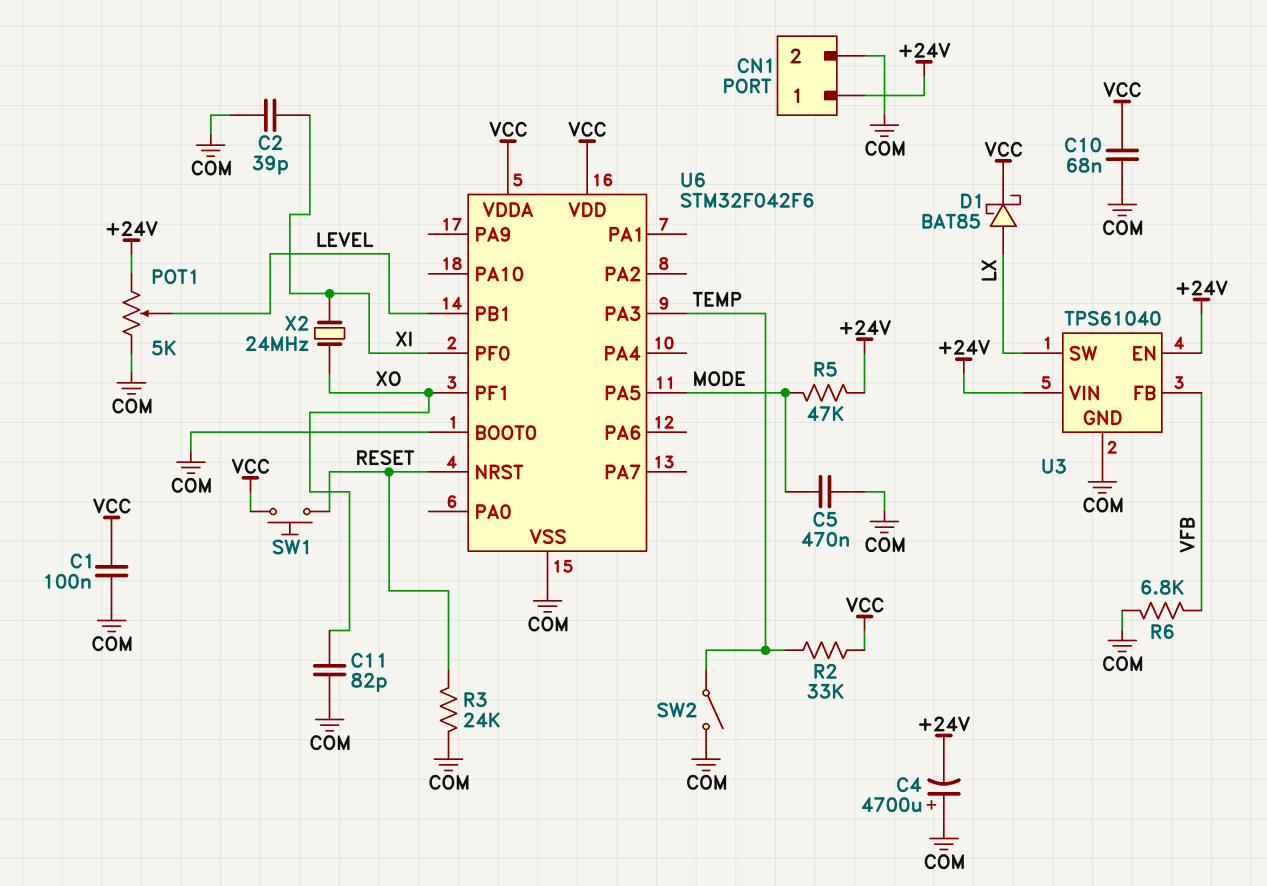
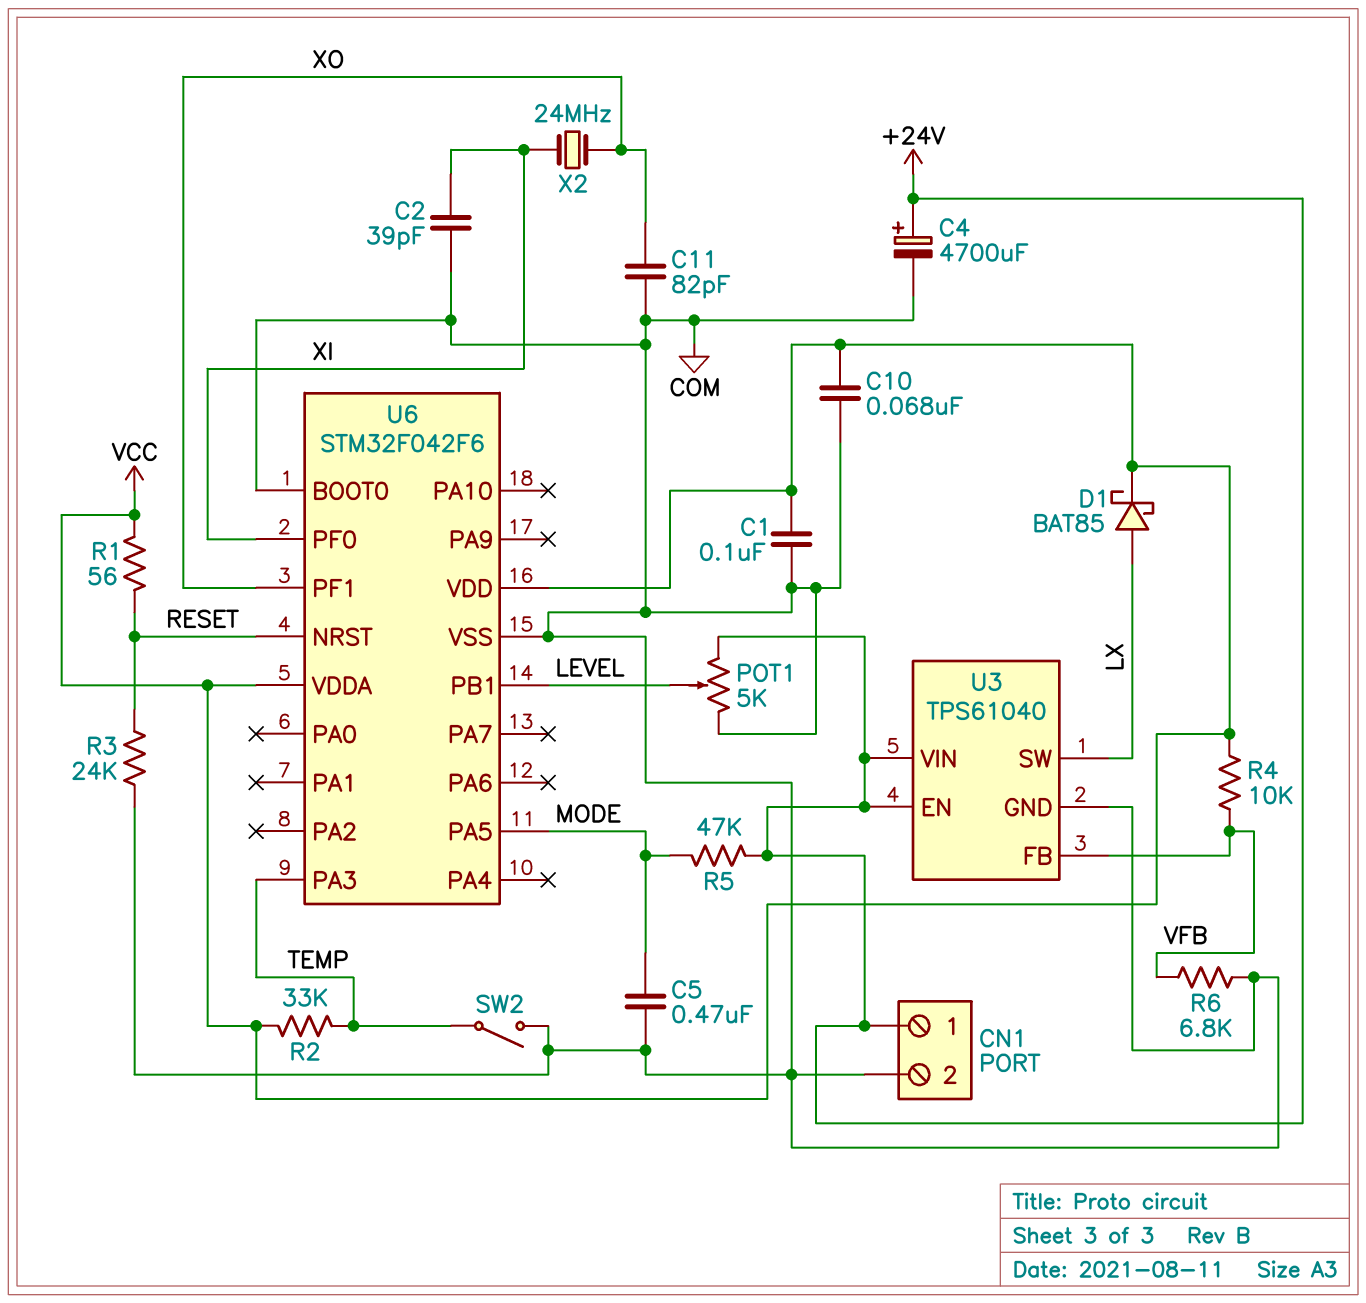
C4: 4700uF (plus COM, minus +24V) -> 4700uF (plus +24V, minus COM)
R1: none -> 56 (RESET, VCC)
R4: none -> 10k (VCC, VFB)
SW1: button (RESET, VCC) -> none

